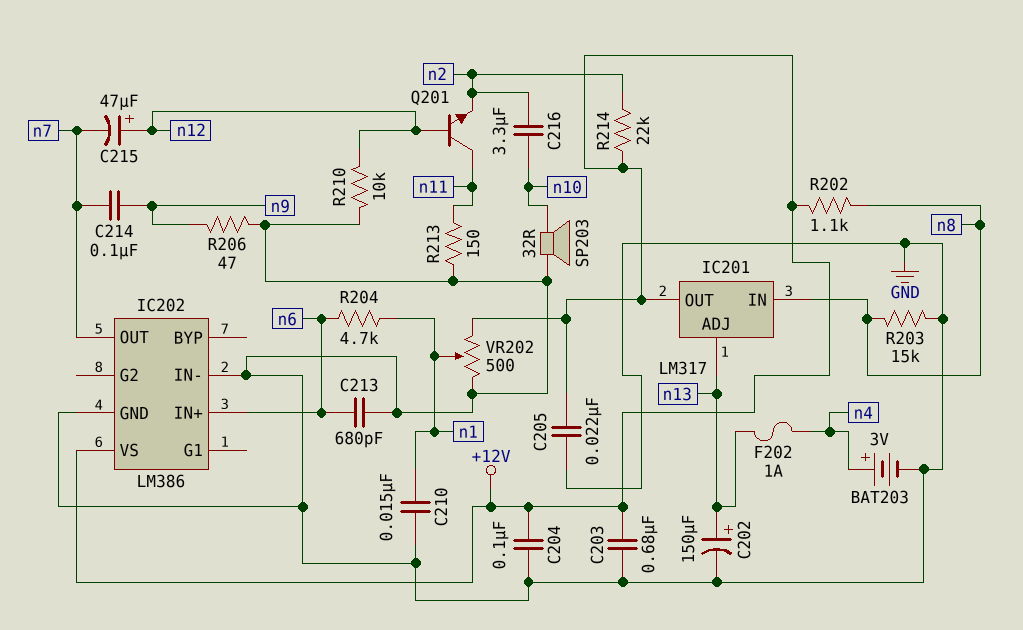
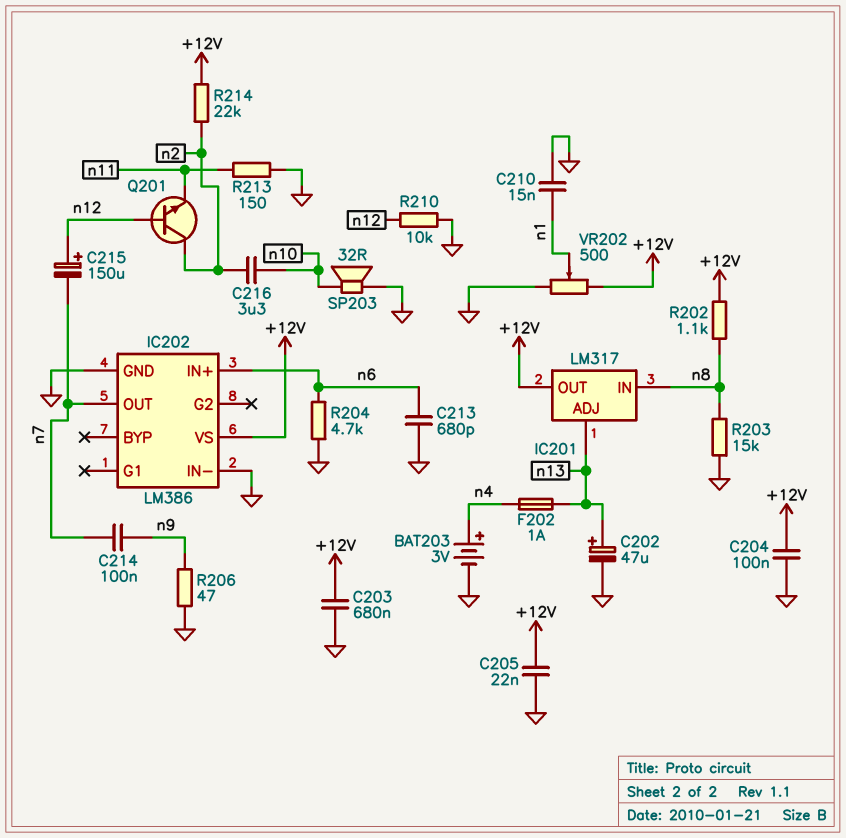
C202: 150uF (plus n13, minus GND) -> 47uF (plus n13, minus GND)
C215: 47uF (plus n12, minus n7) -> 150uF (plus n12, minus n7)
Q201: NPN (B n12, C n11, E n2) -> NPN (B n12, C n2, E n11)
R204: 4.7k (n1, n6) -> 4.7k (GND, n6)

